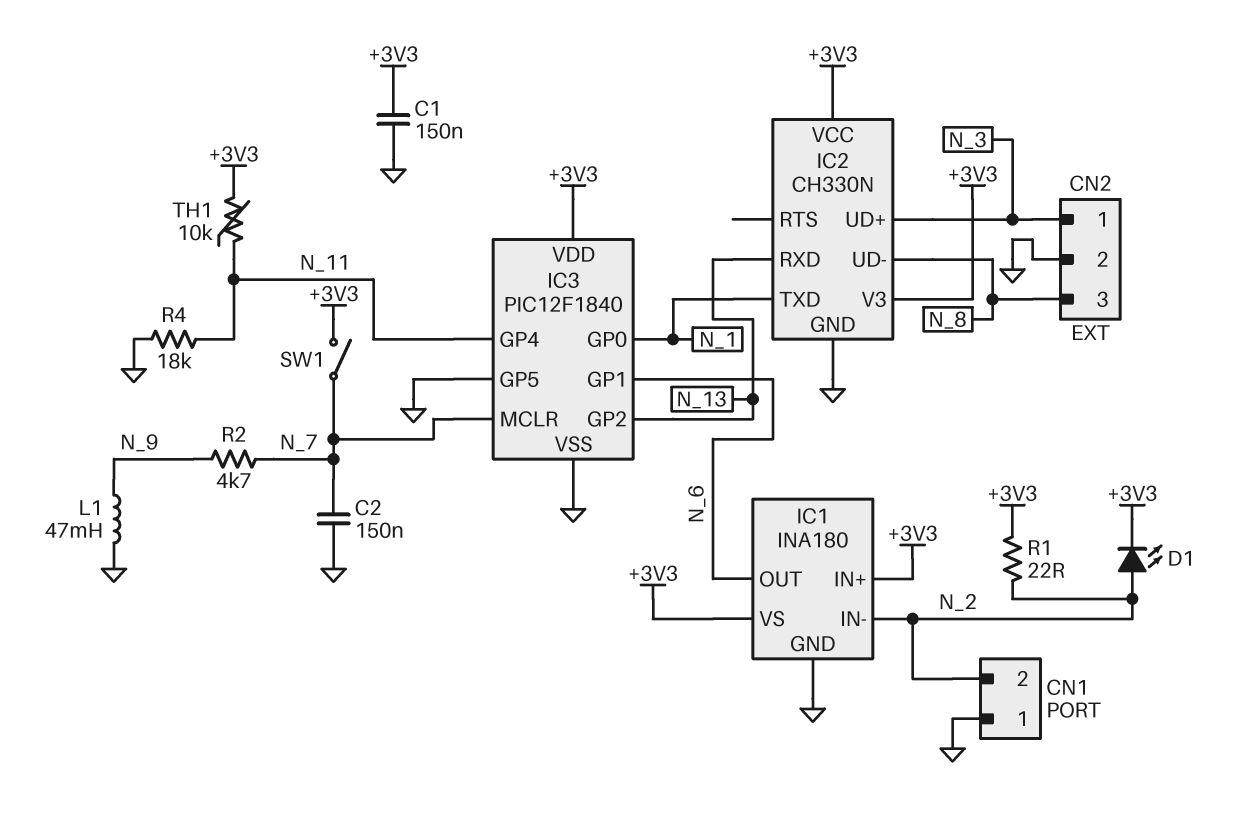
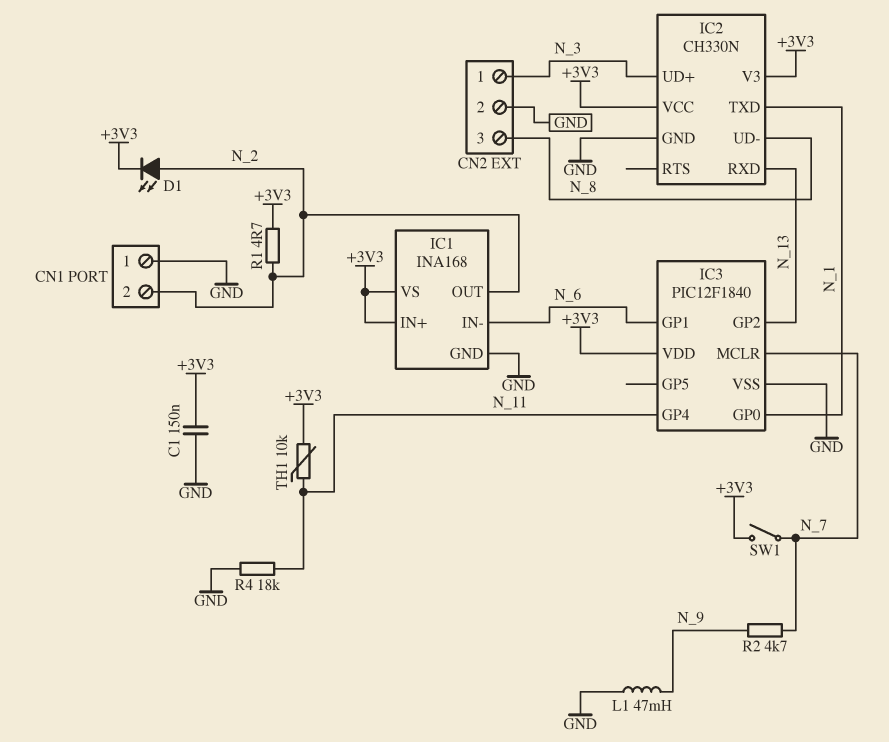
C2: 150nF (GND, N_7) -> none
IC1: INA180 -> INA168
IC1 pin IN-: N_2 -> N_6
IC1 pin OUT: N_6 -> N_2
IC3 pin GP5: GND -> none
R1: 22 (+3V3, N_2) -> 4.7 (+3V3, N_2)

